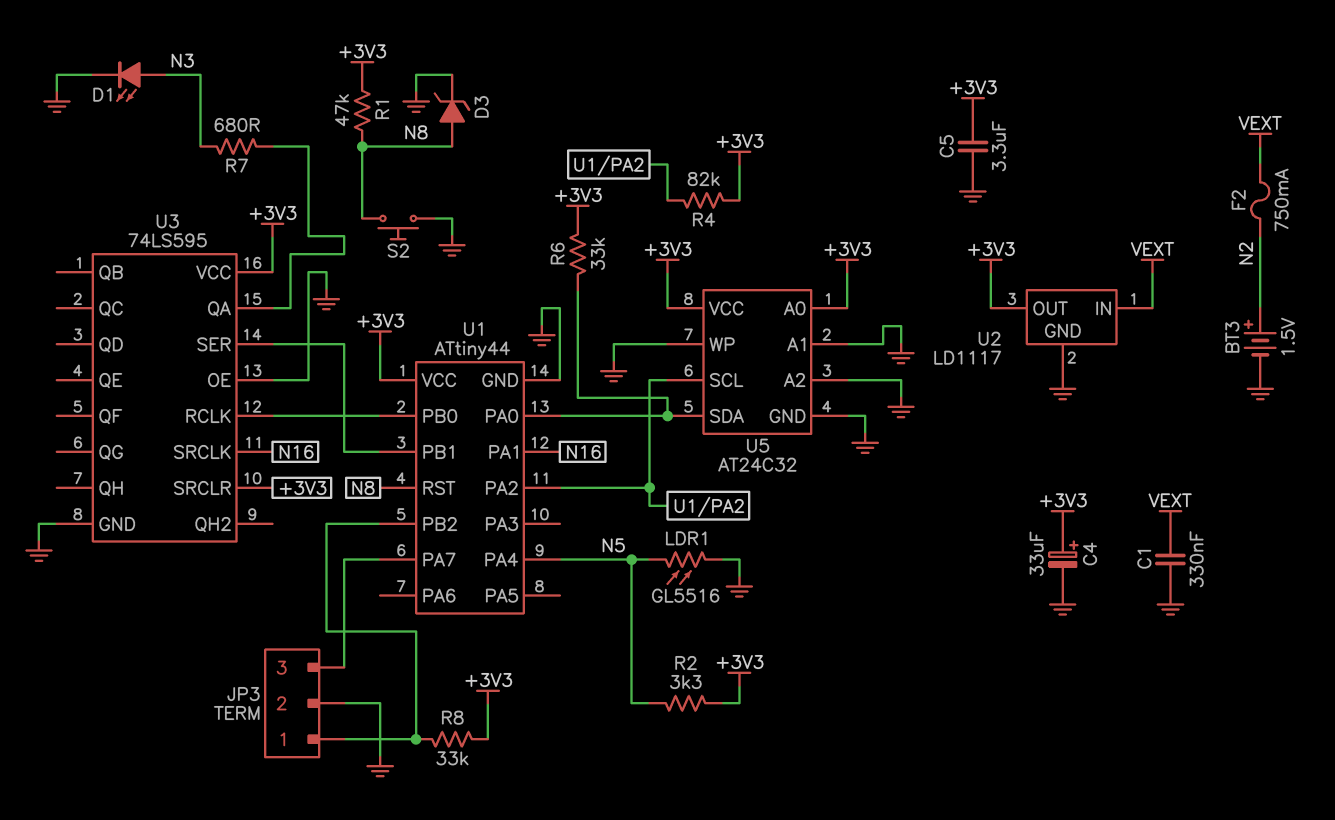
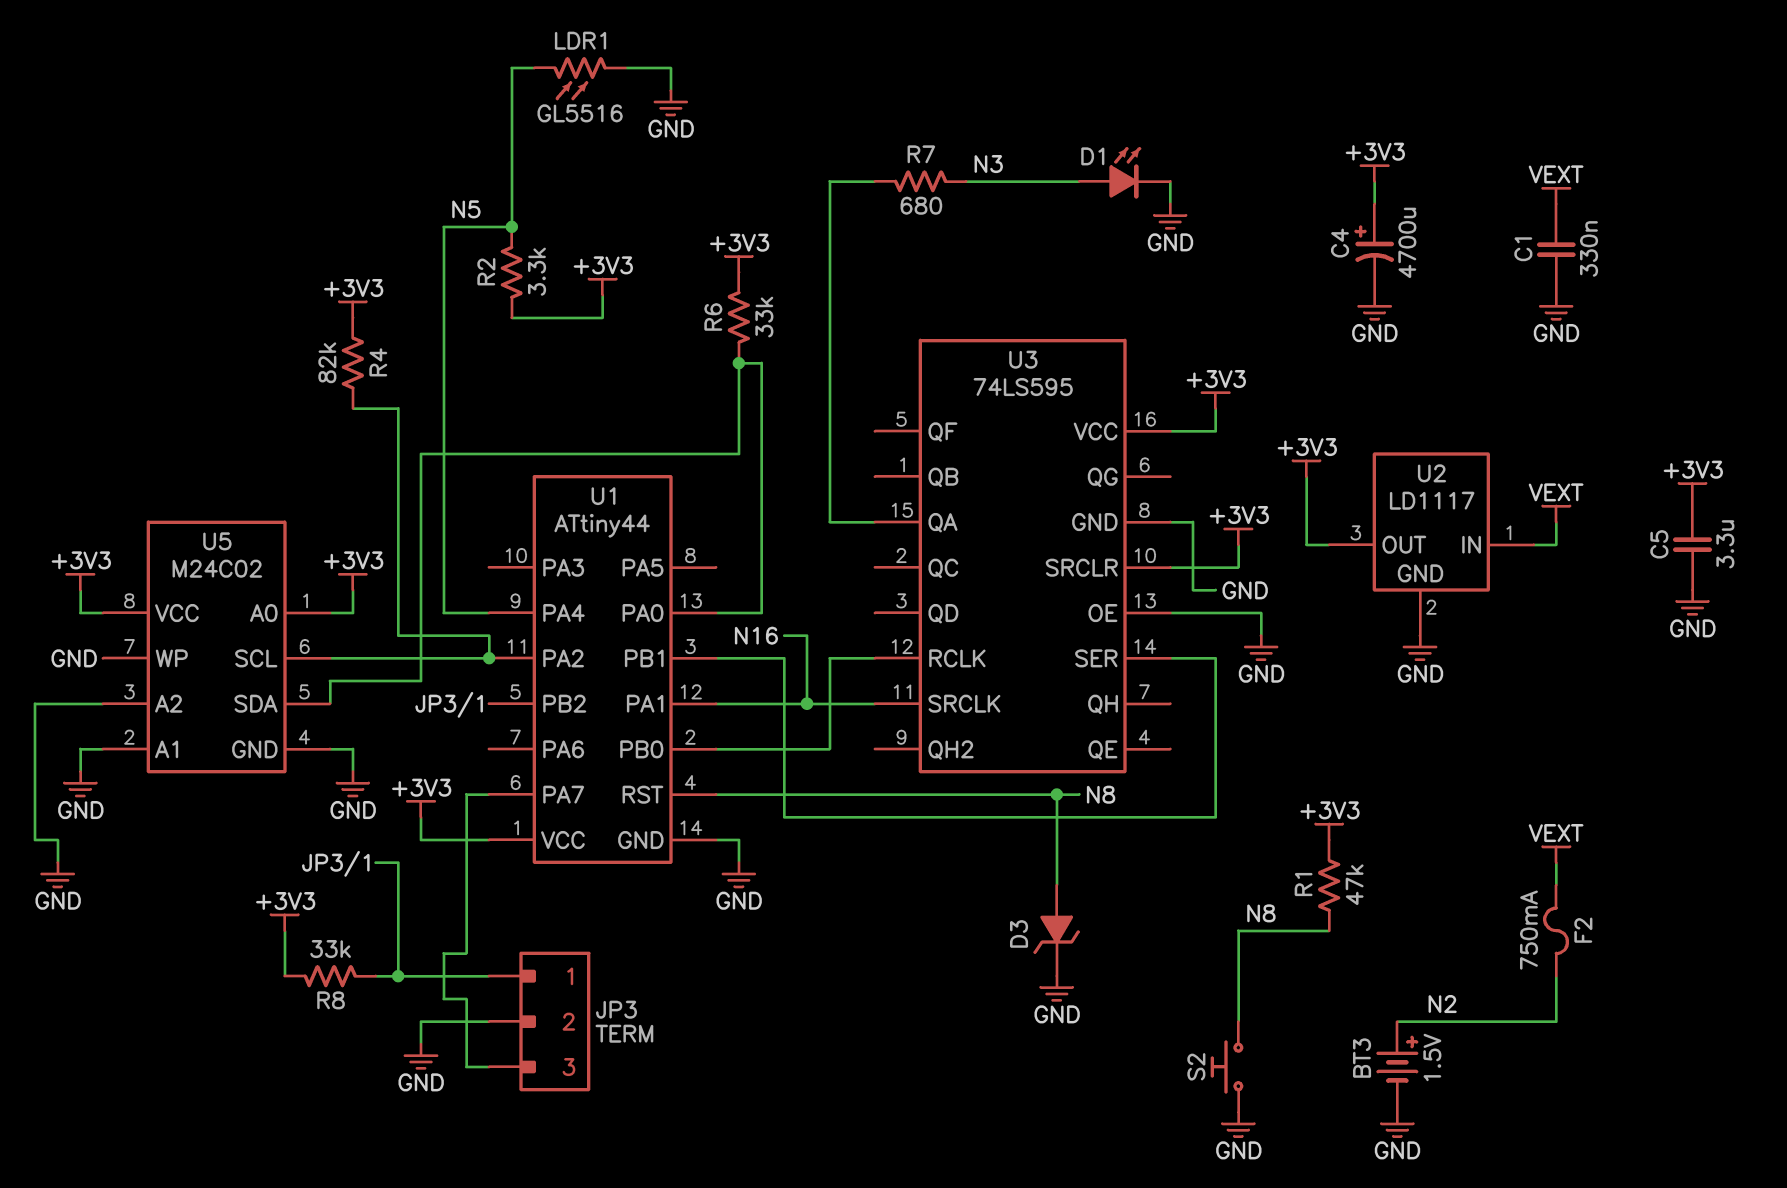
C4: 33uF (plus +3V3, minus GND) -> 4700uF (plus +3V3, minus GND)
U5: AT24C32 -> M24C02

